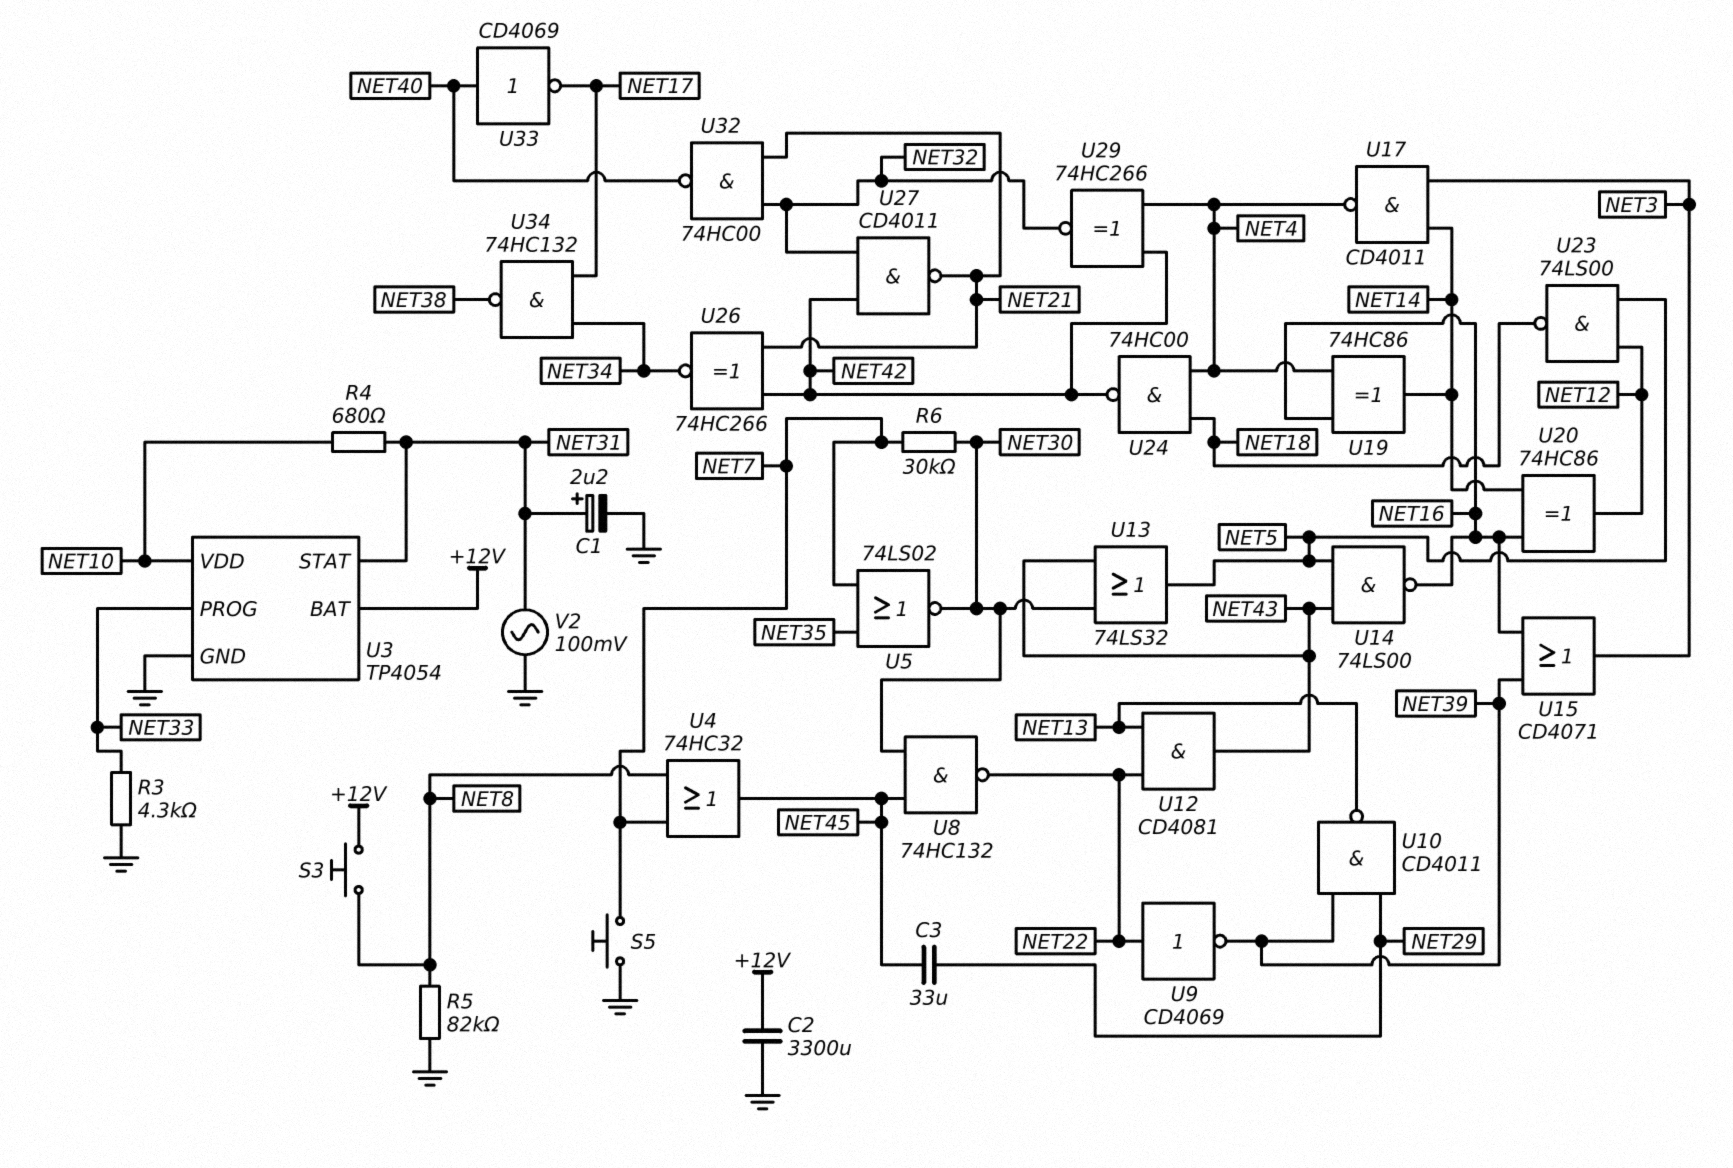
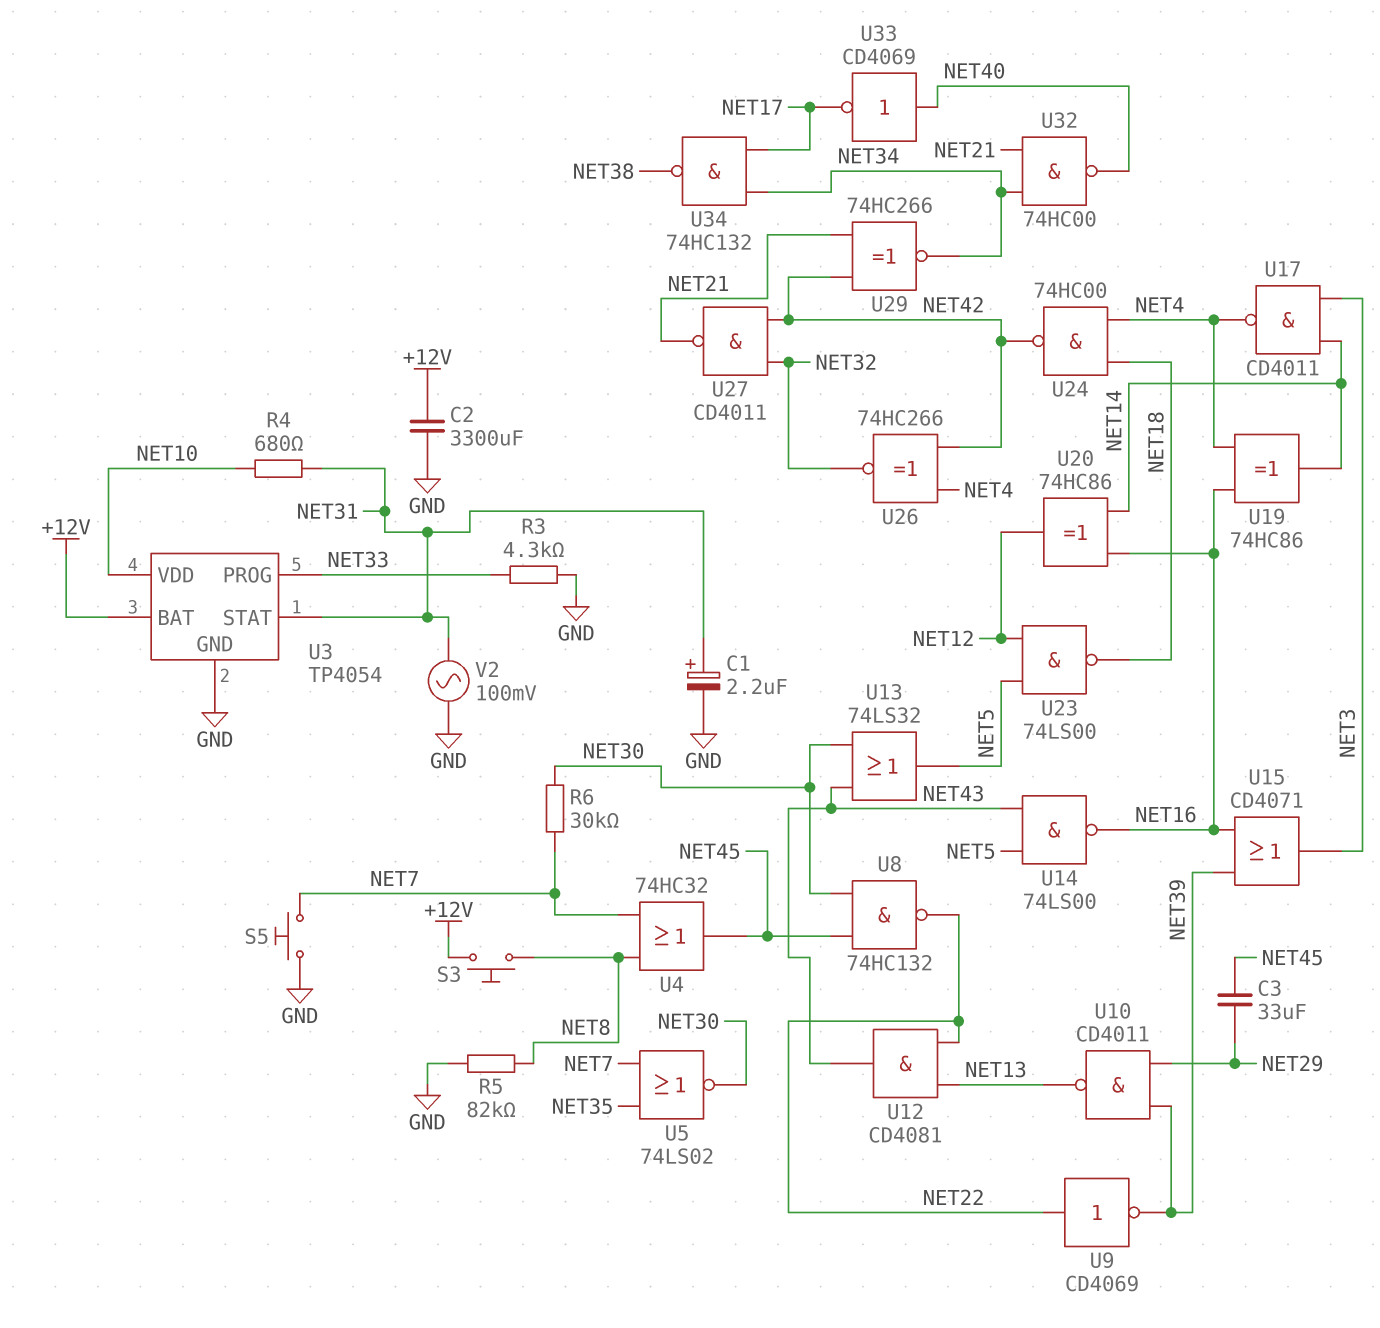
U26: XNOR 74HC266 (in NET21, in NET42, out NET34) -> XNOR 74HC266 (in NET4, in NET42, out NET32)
U29: XNOR 74HC266 (in NET4, in NET42, out NET32) -> XNOR 74HC266 (in NET21, in NET42, out NET34)
U32: NAND 74HC00 (in NET21, in NET32, out NET40) -> NAND 74HC00 (in NET21, in NET34, out NET40)

